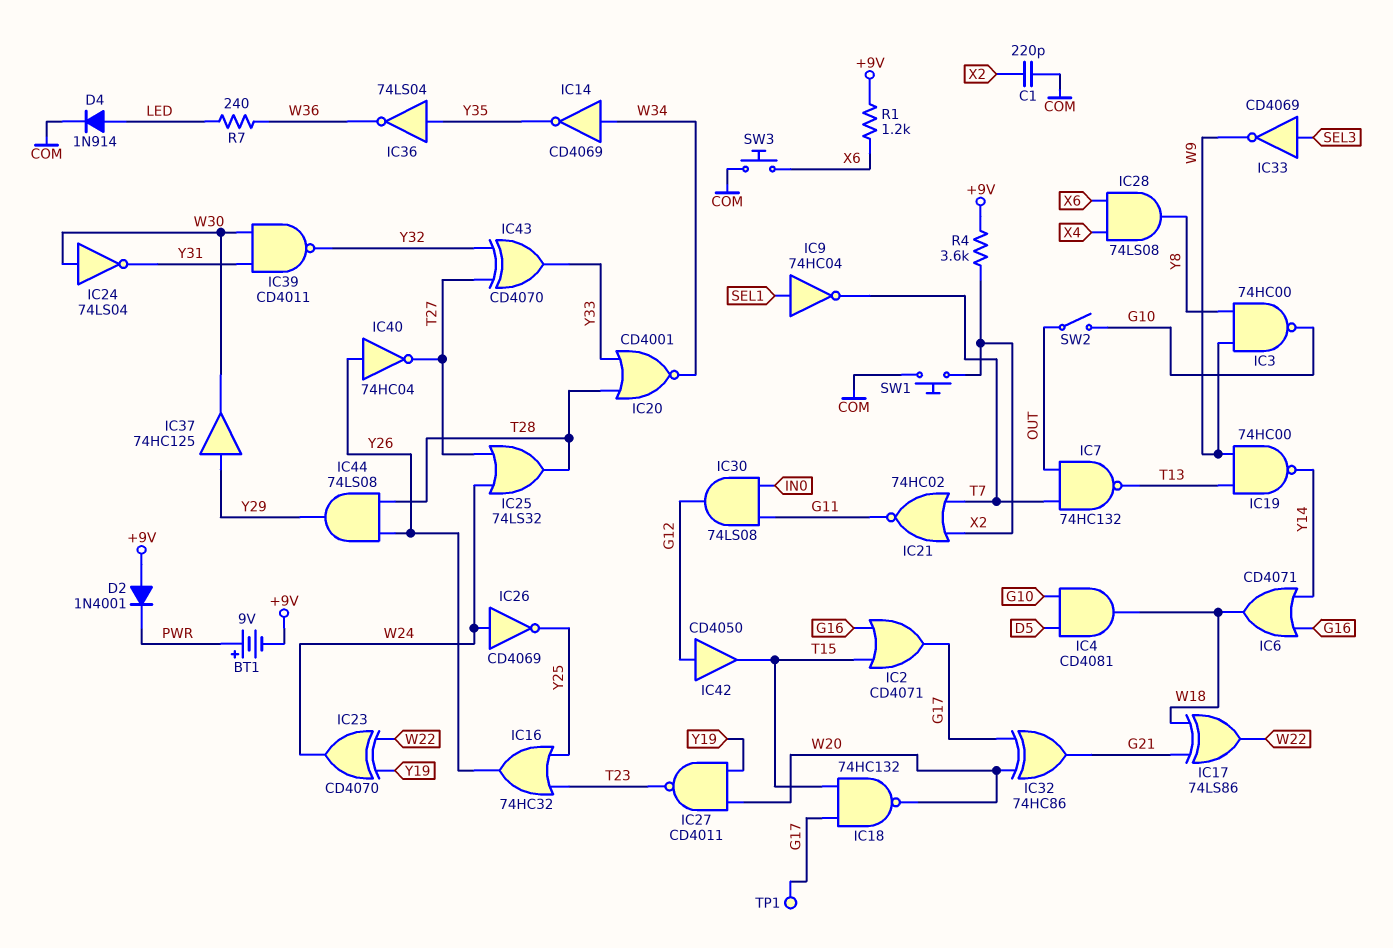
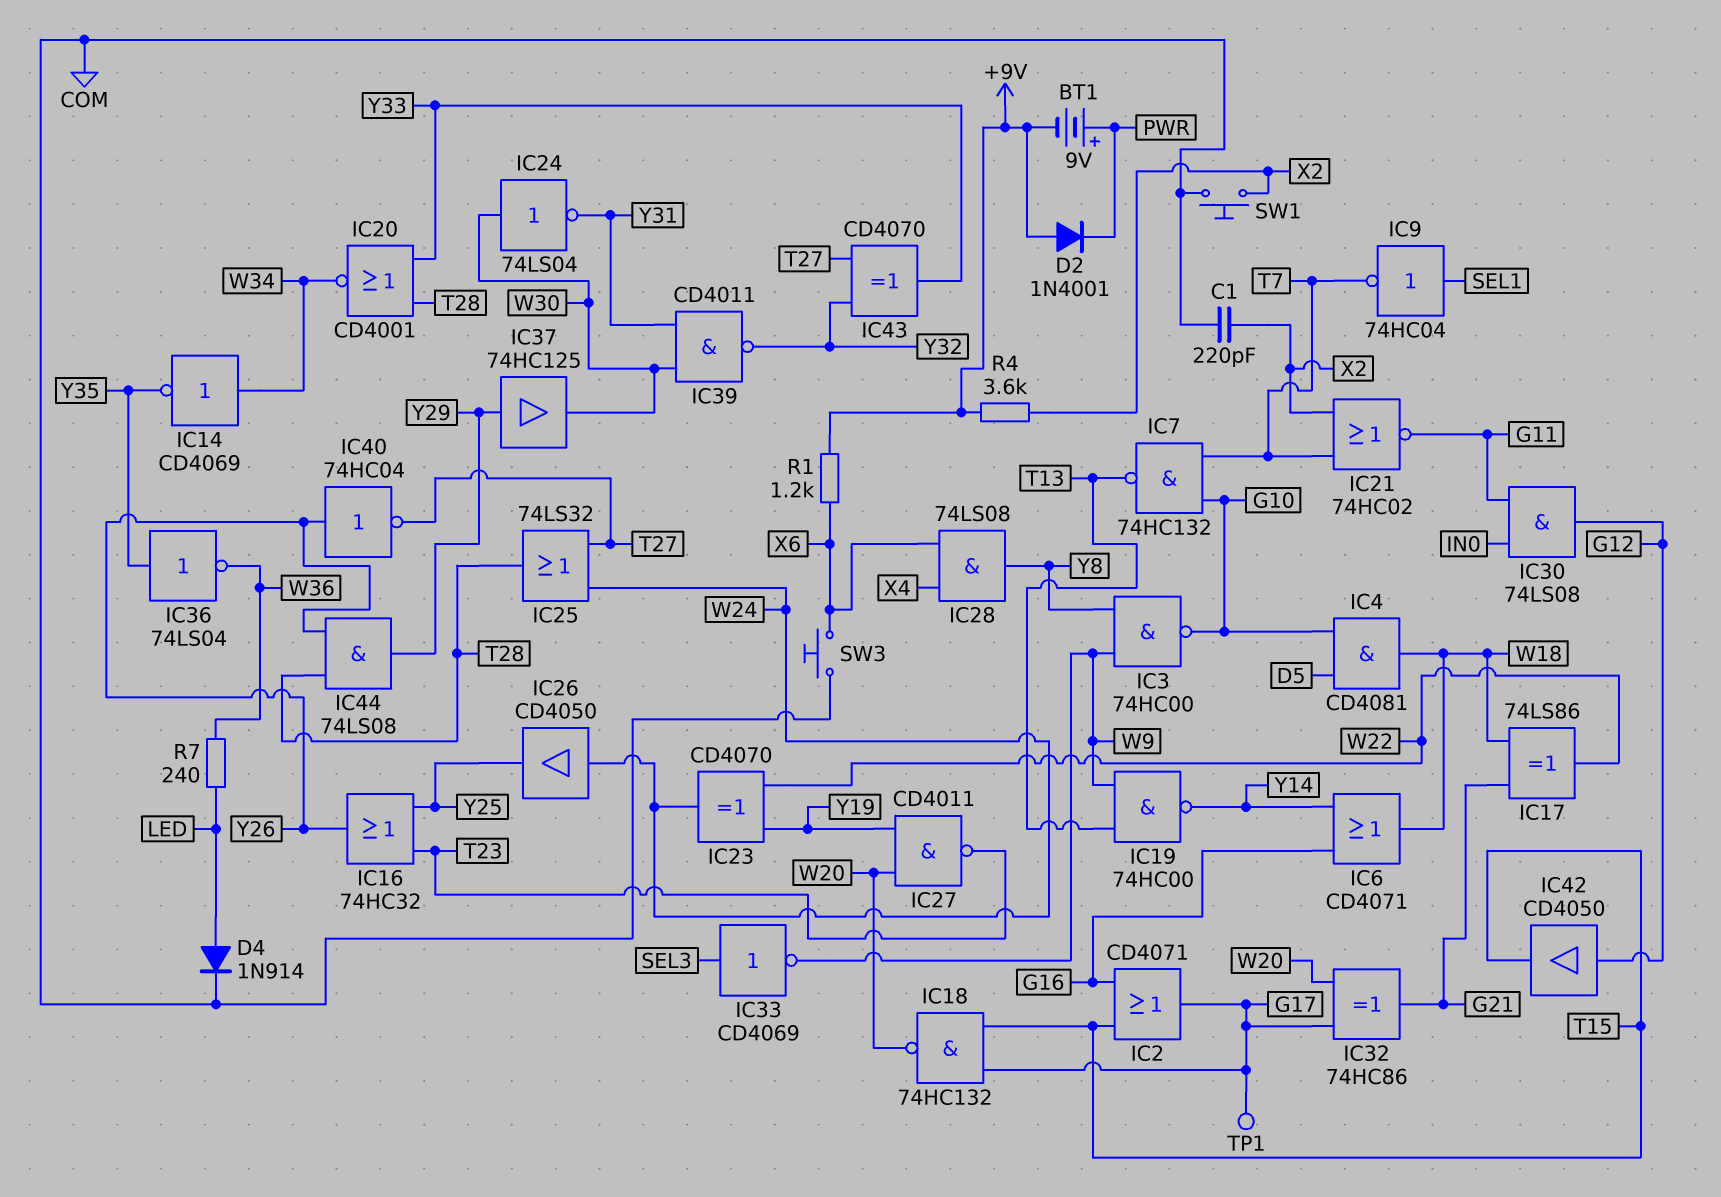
IC7: NAND 74HC132 (in OUT, in T7, out T13) -> NAND 74HC132 (in G10, in T7, out T13)
IC26: NOT CD4069 (in W24, out Y25) -> buffer CD4050 (in W24, out Y25)
SW2: switch (G10, OUT) -> none

